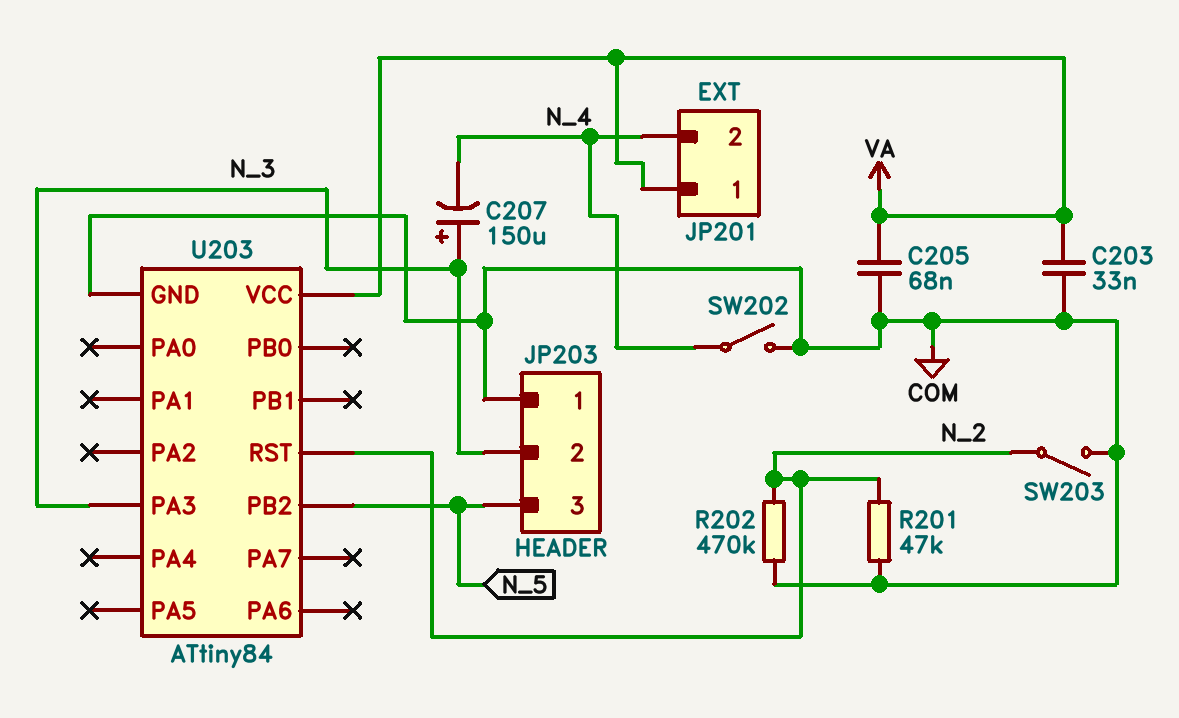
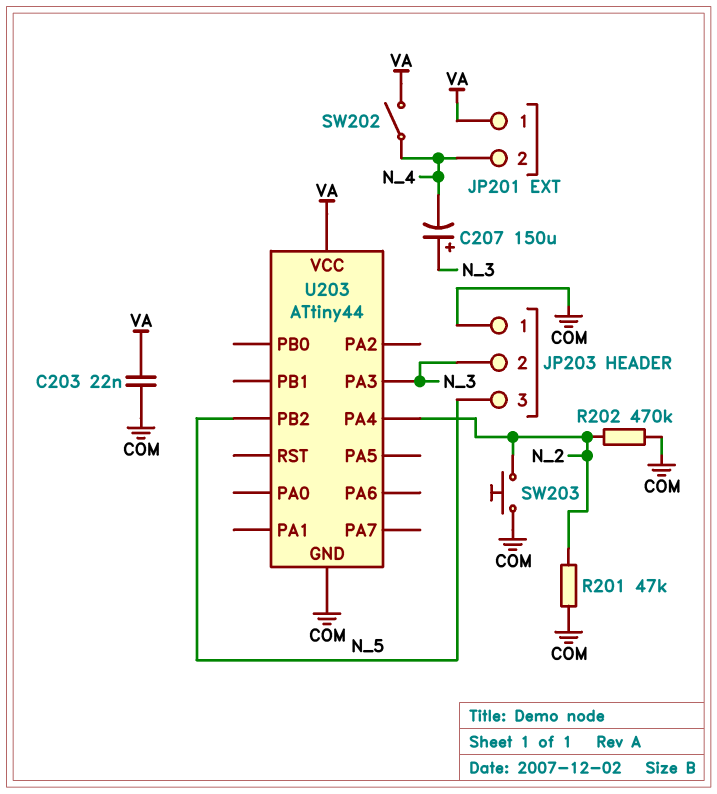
C203: 33nF (COM, VA) -> 22nF (COM, VA)
C205: 68nF (COM, VA) -> none
SW202: switch (COM, N_4) -> switch (N_4, VA)
SW203: switch (COM, N_2) -> button (COM, N_2)
U203: ATtiny84 -> ATtiny44
U203 pin PA4: none -> N_2
U203 pin RST: N_2 -> none

